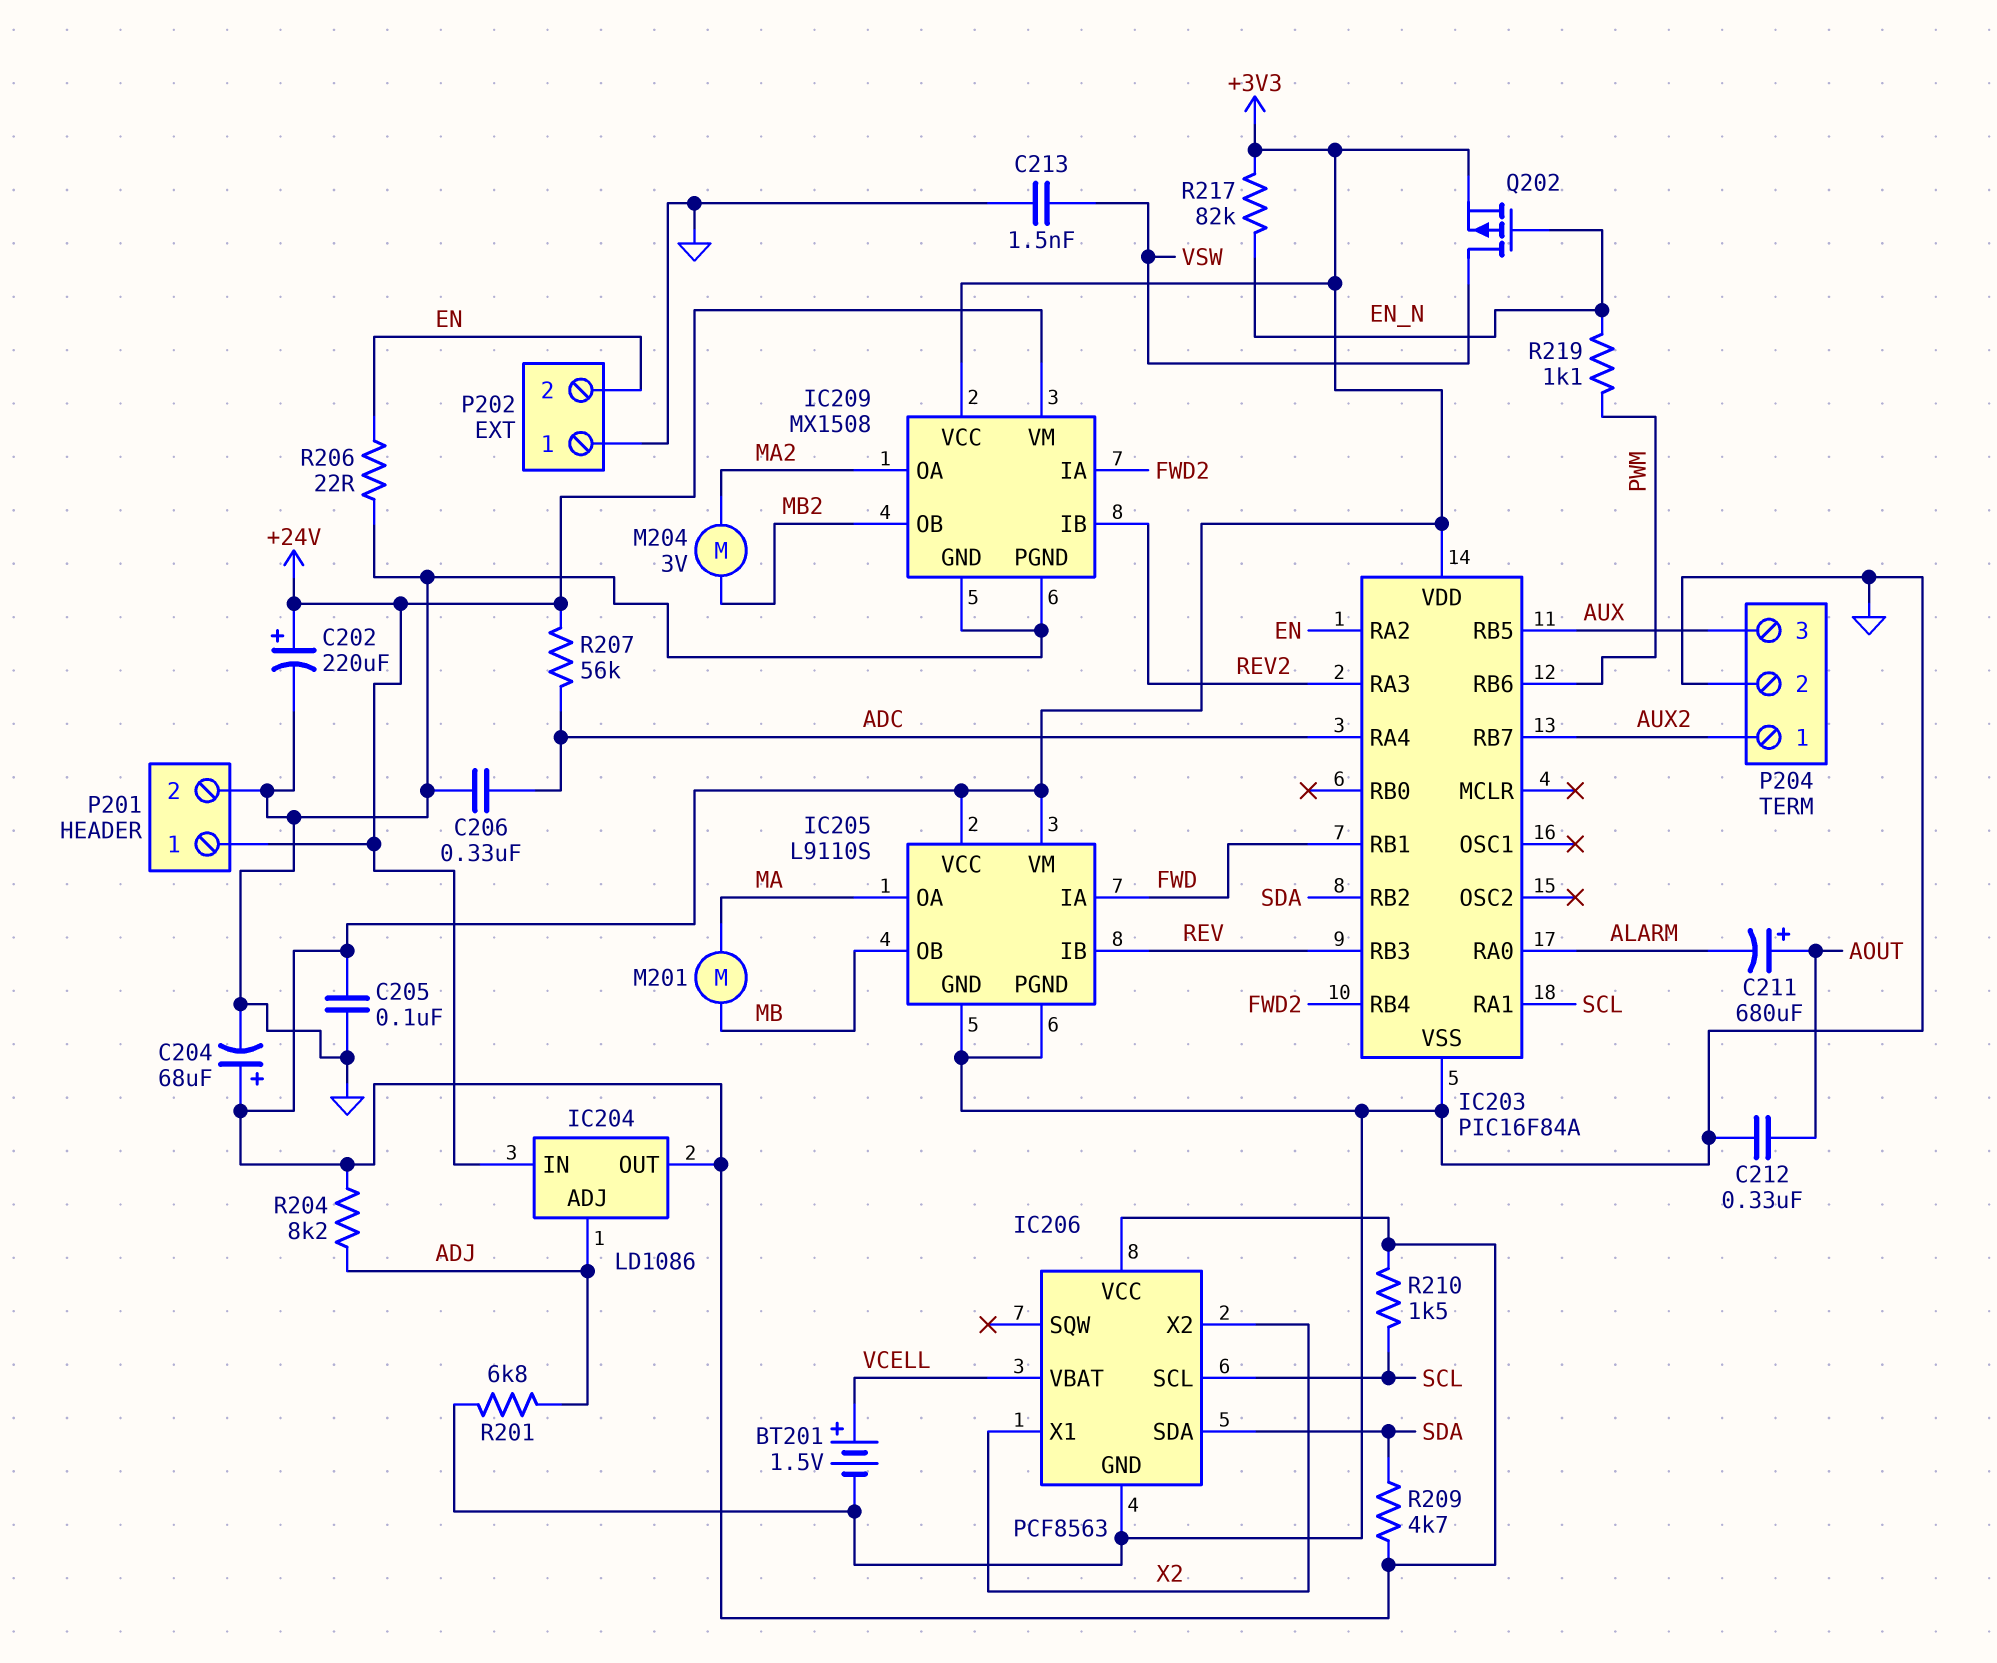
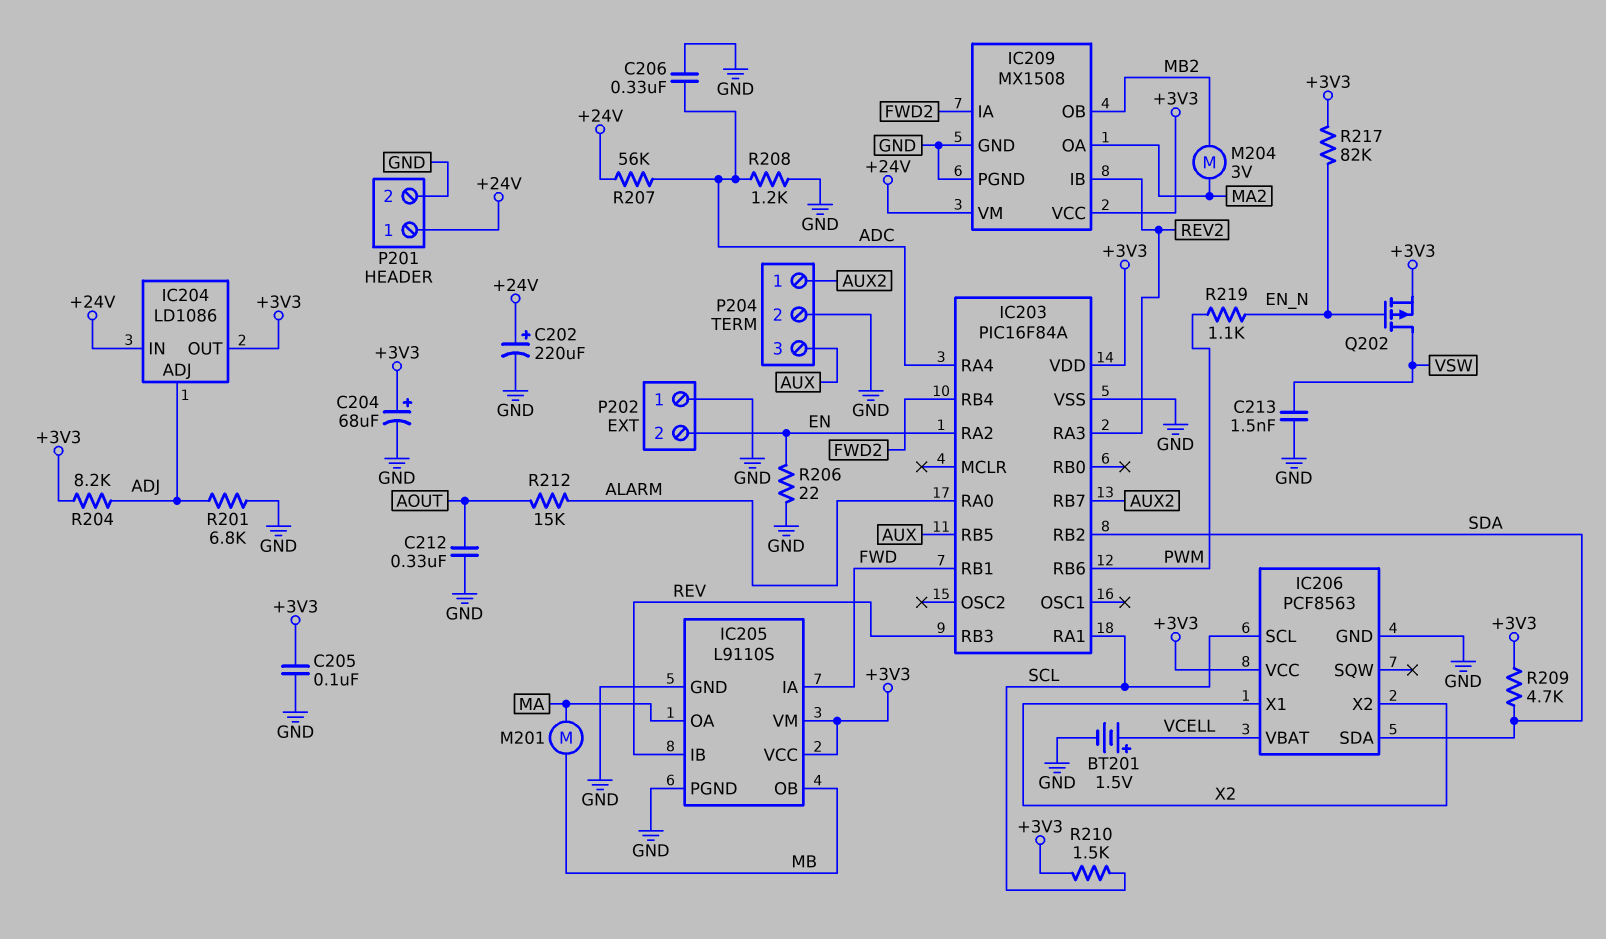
C211: 680uF (plus AOUT, minus ALARM) -> none
R208: none -> 1.2k (ADC, GND)
R212: none -> 15k (ALARM, AOUT)

